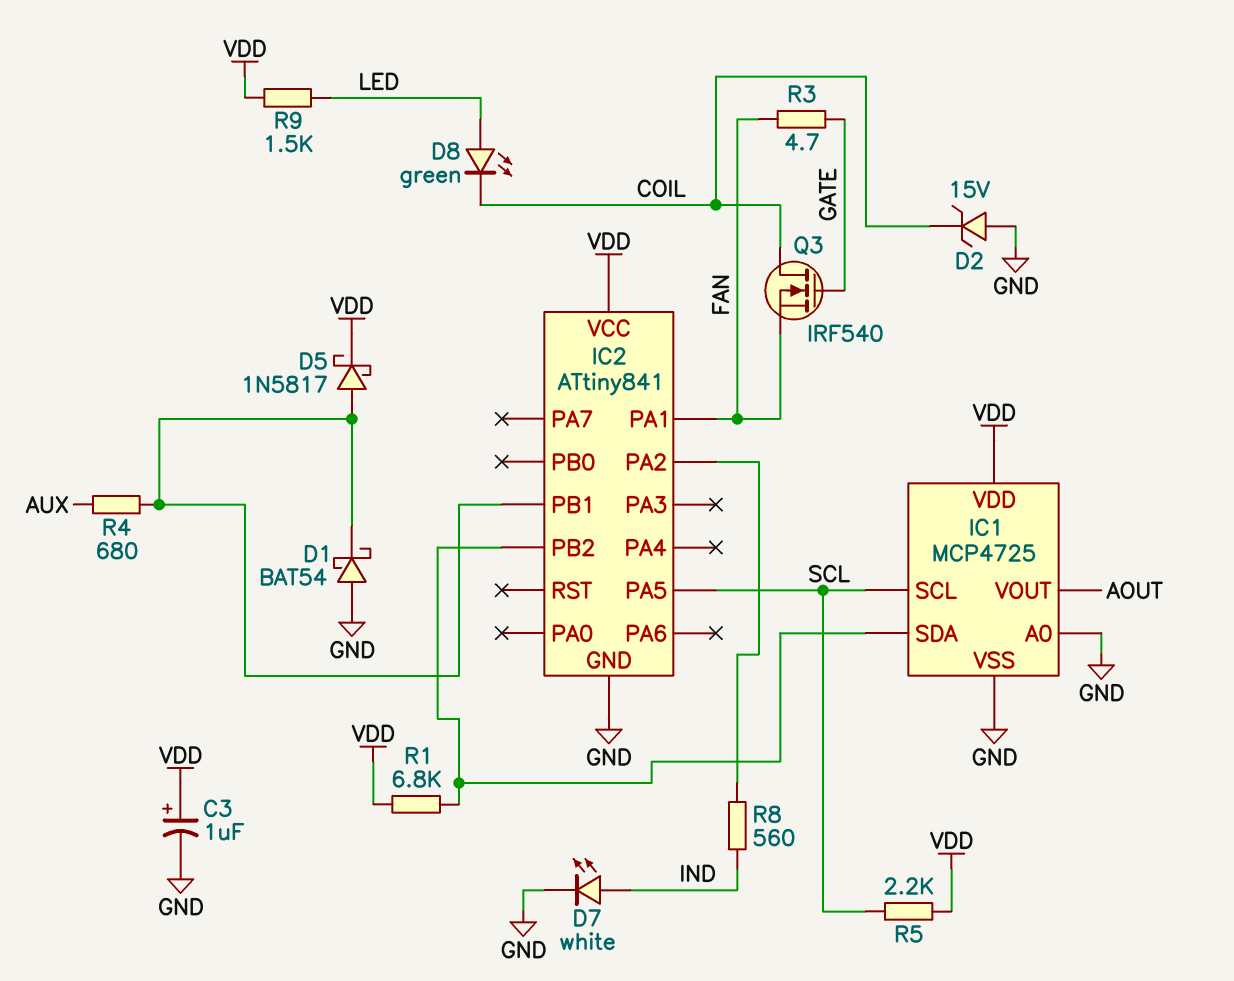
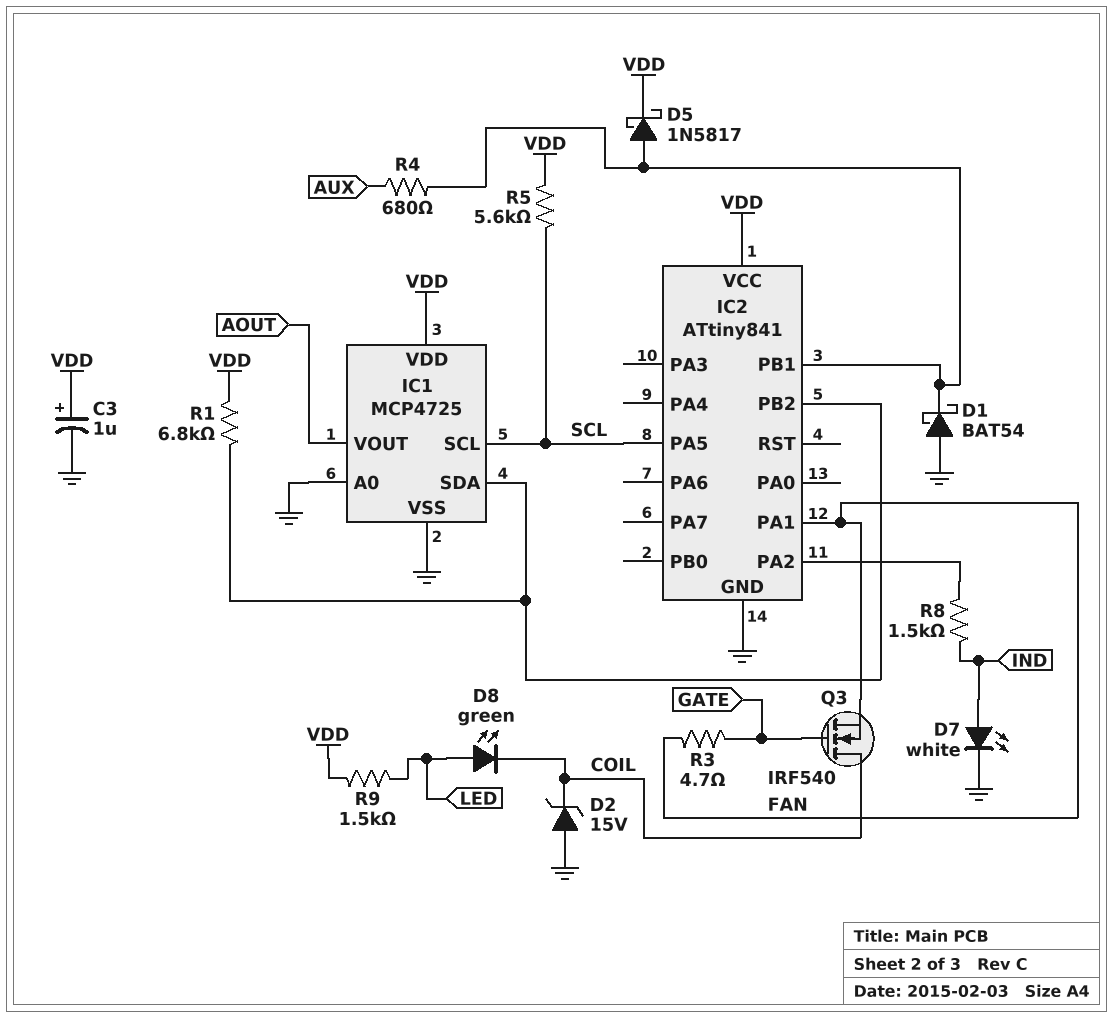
R5: 2.2k (SCL, VDD) -> 5.6k (SCL, VDD)
R8: 560 (IC2/PA2, IND) -> 1.5k (IC2/PA2, IND)

